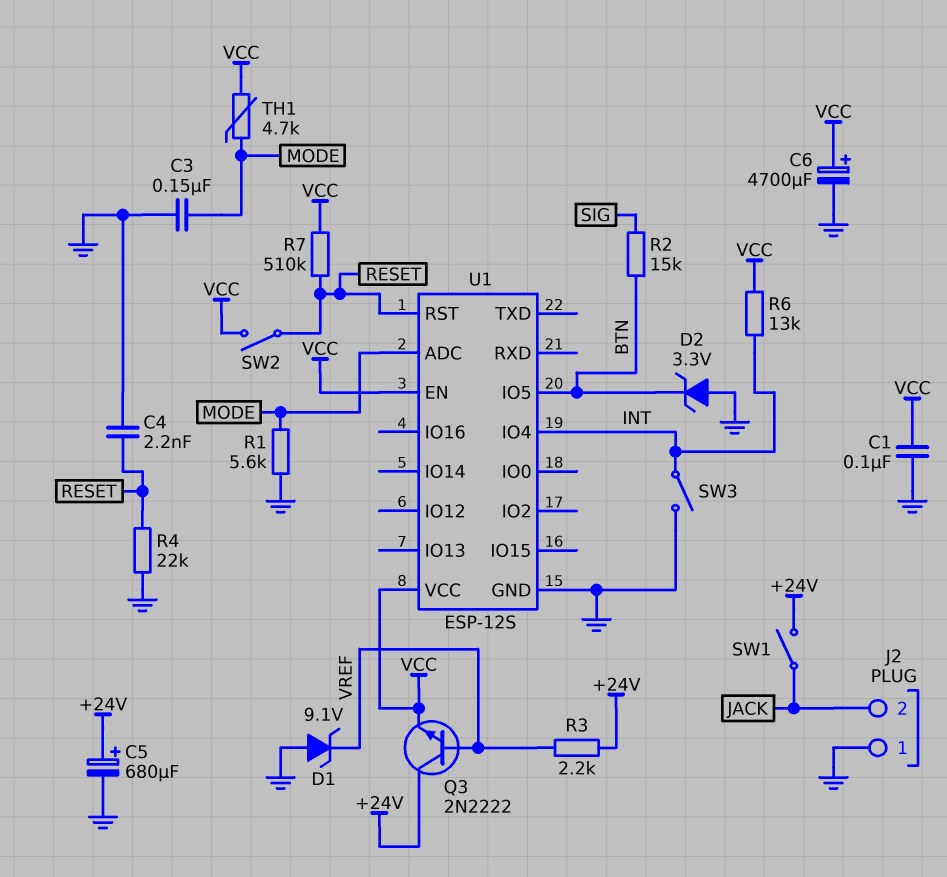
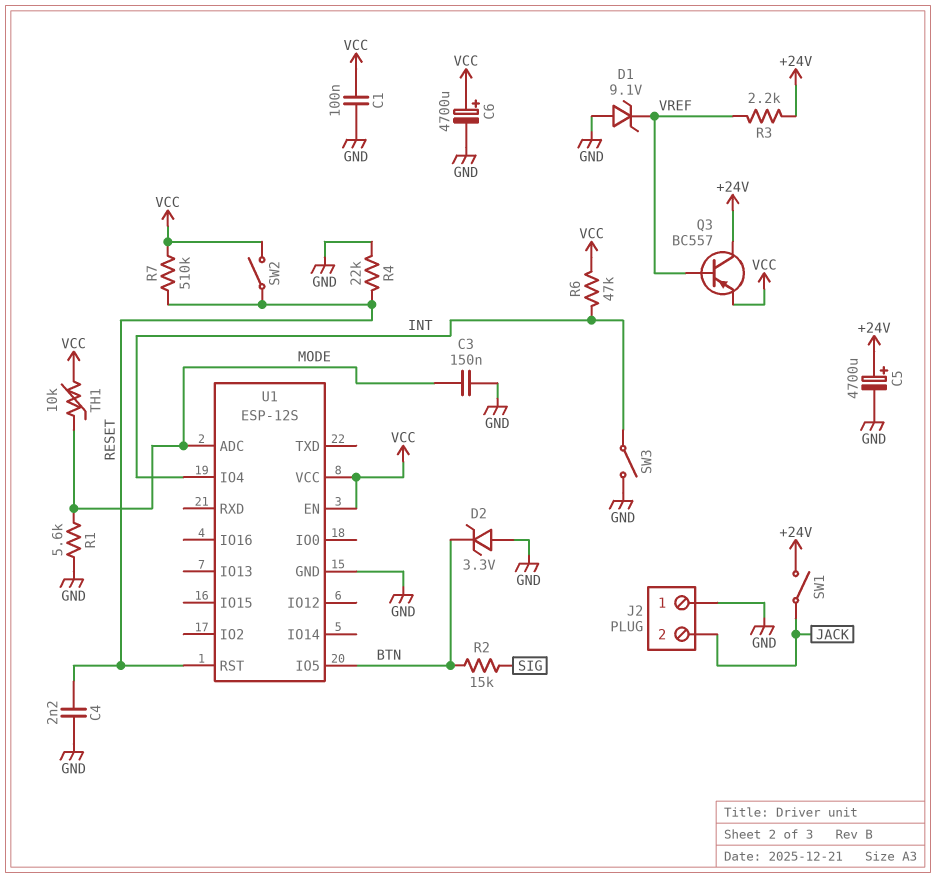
C5: 680uF (plus +24V, minus GND) -> 4700uF (plus +24V, minus GND)
Q3: NPN 2N2222 (B VREF, C +24V, E VCC) -> PNP BC557 (B VREF, C +24V, E VCC)
R6: 13k (INT, VCC) -> 47k (INT, VCC)
TH1: 4.7k (MODE, VCC) -> 10k (MODE, VCC)

